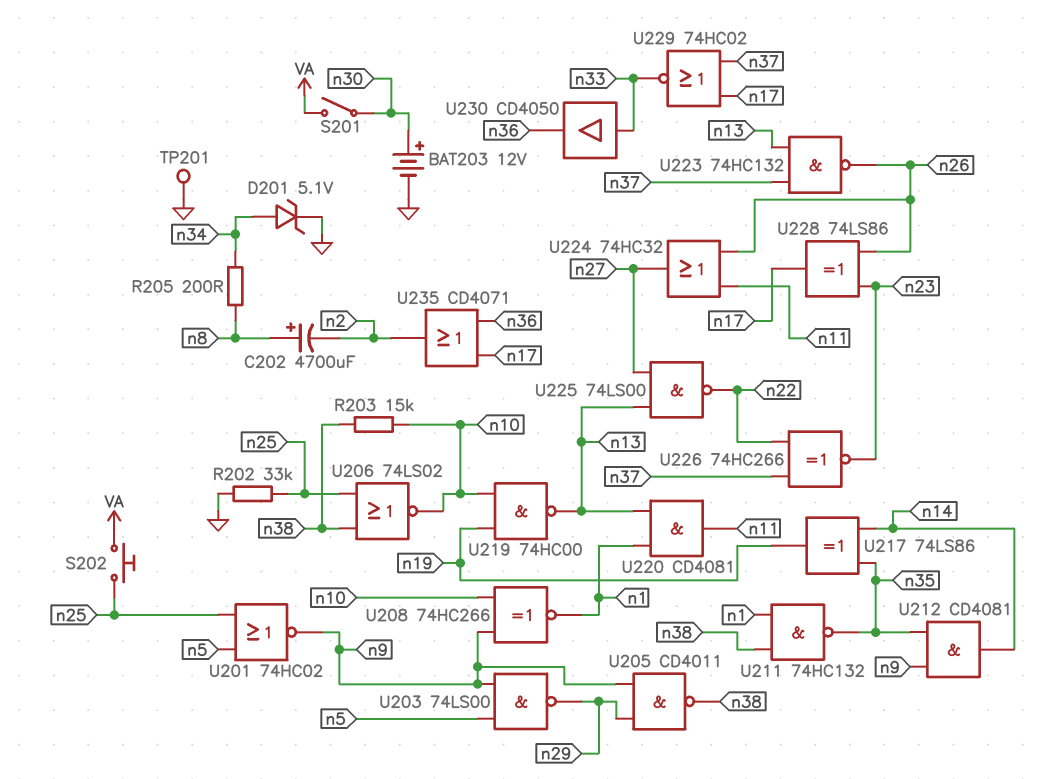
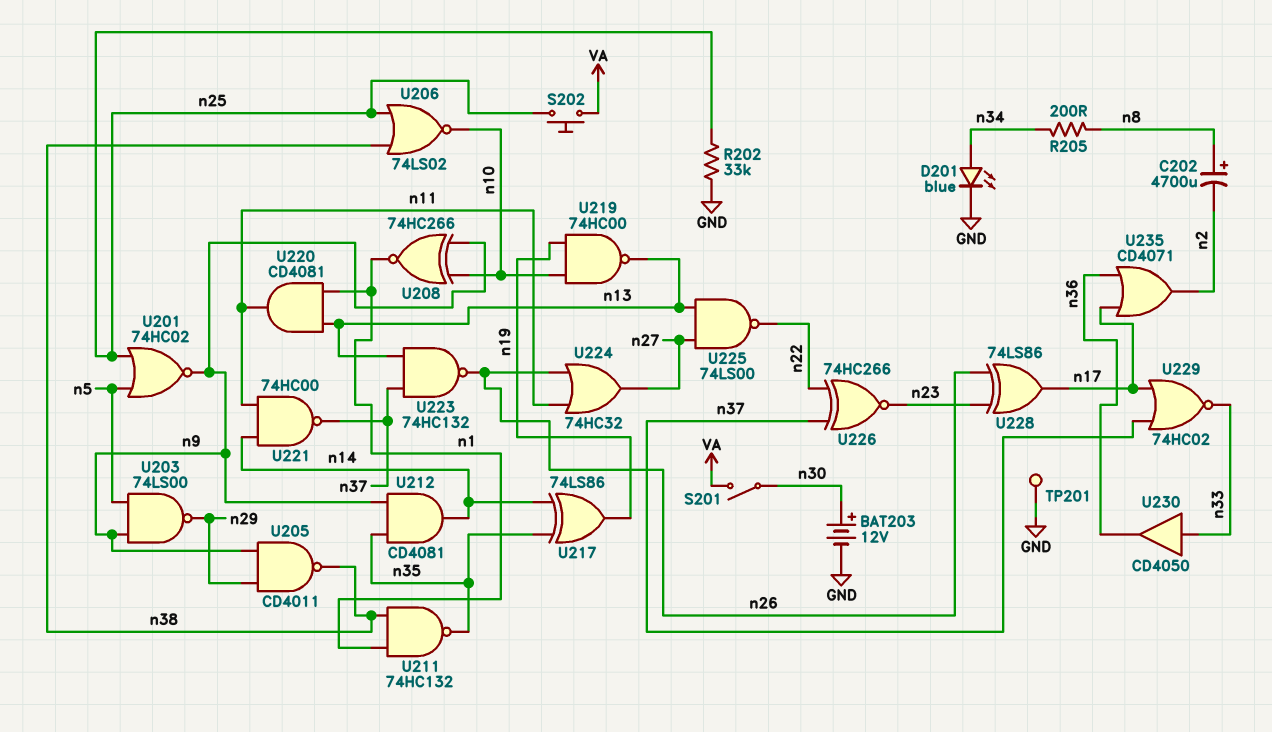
D201: zener 5.1V (A n34, K GND) -> LED blue (A n34, K GND)
R203: 15k (n10, n38) -> none
U221: none -> NAND 74HC00 (in n11, in n14, out n37)

